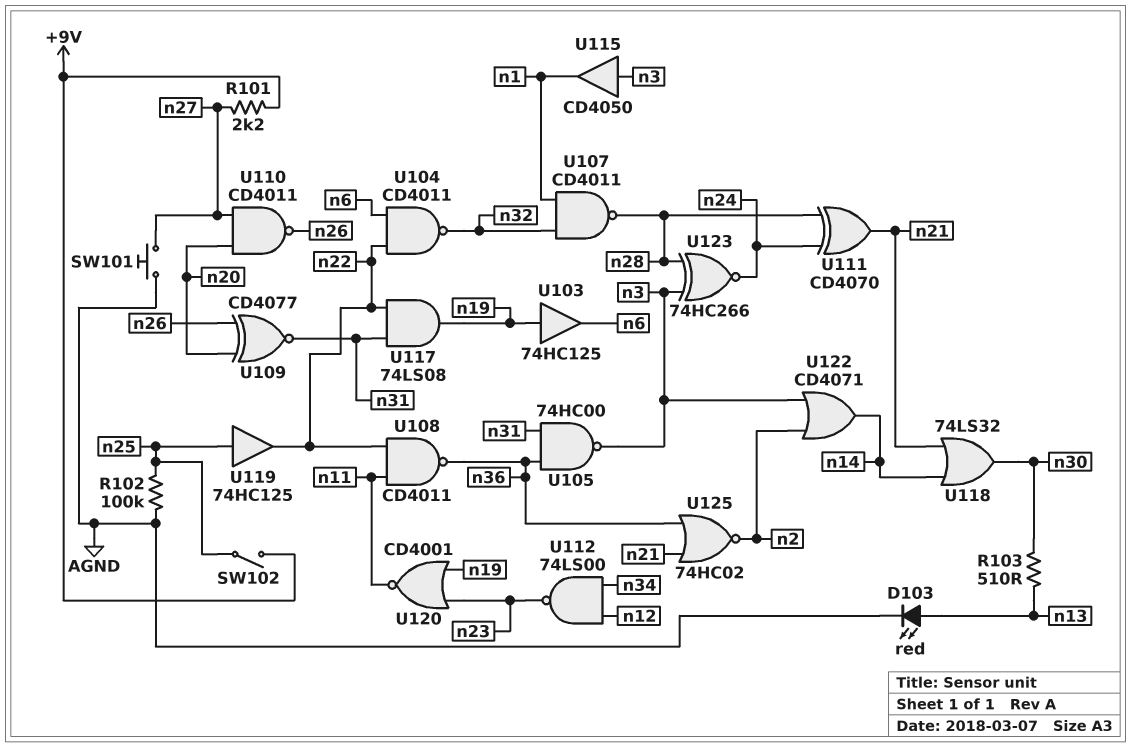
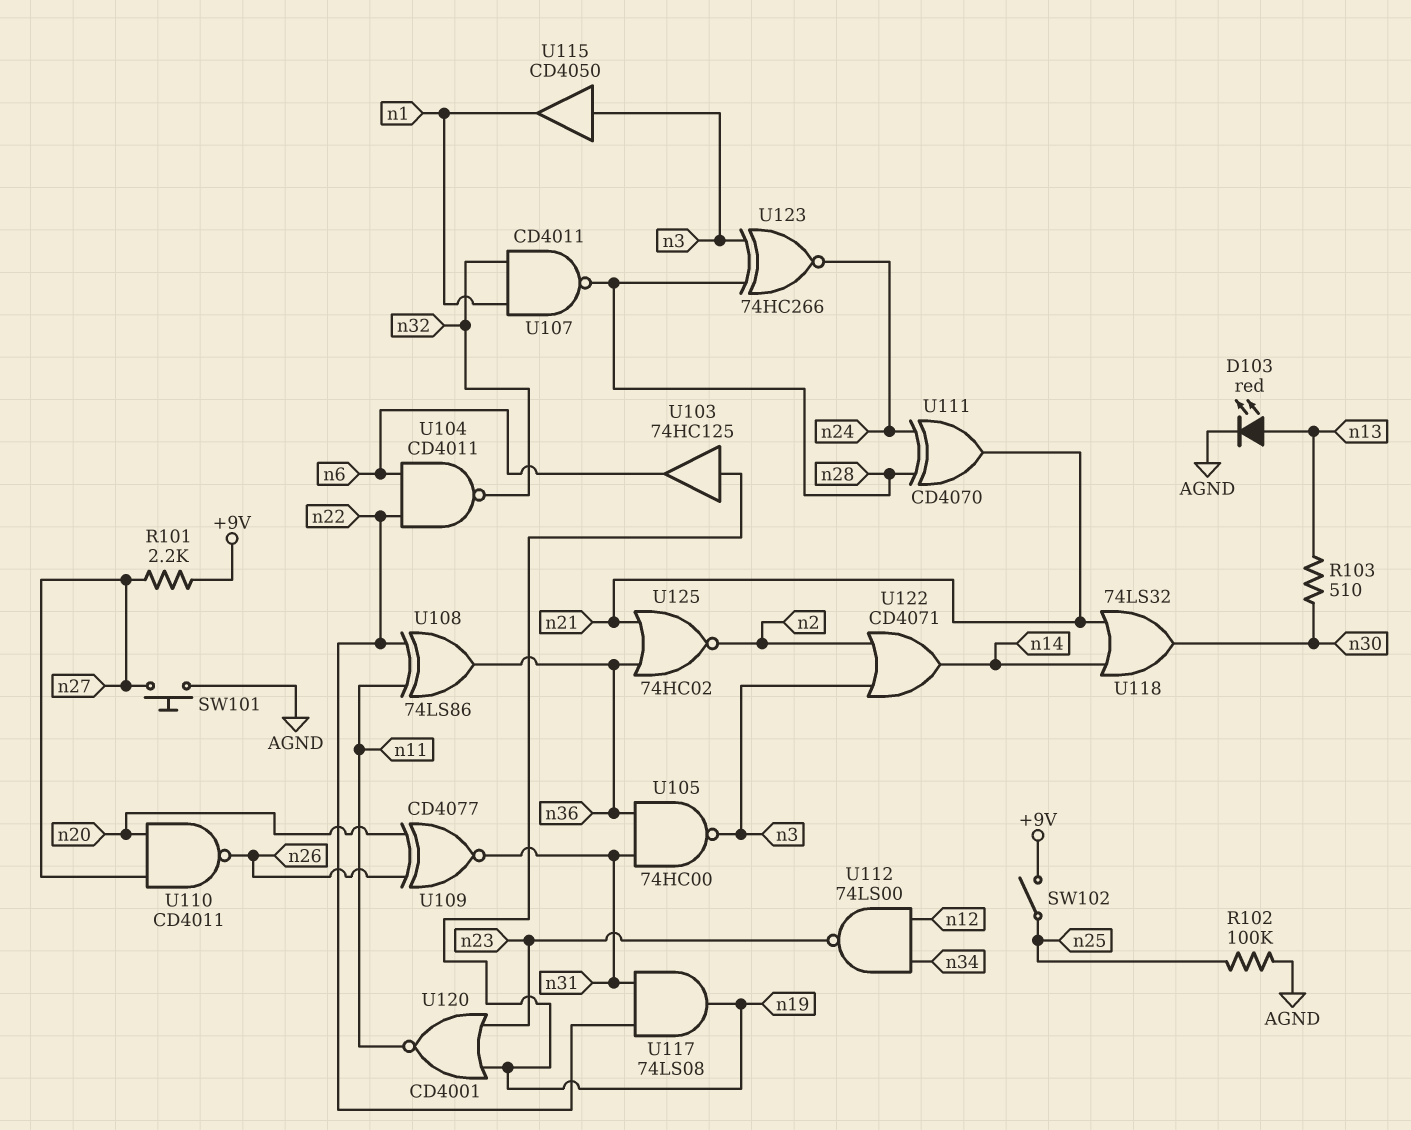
U108: NAND CD4011 (in n11, in n22, out n36) -> XOR 74LS86 (in n11, in n22, out n36)
U119: buffer 74HC125 (in n25, out n22) -> none

